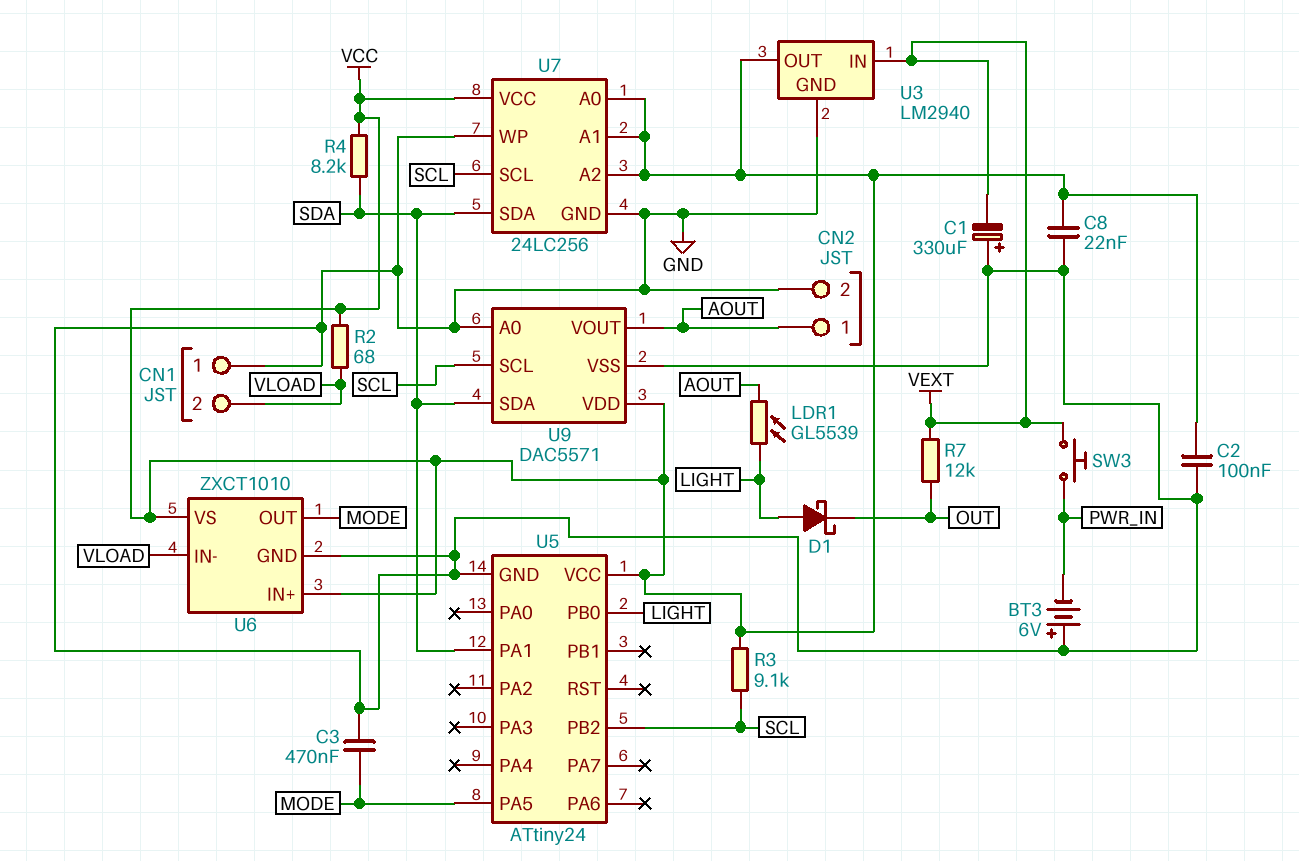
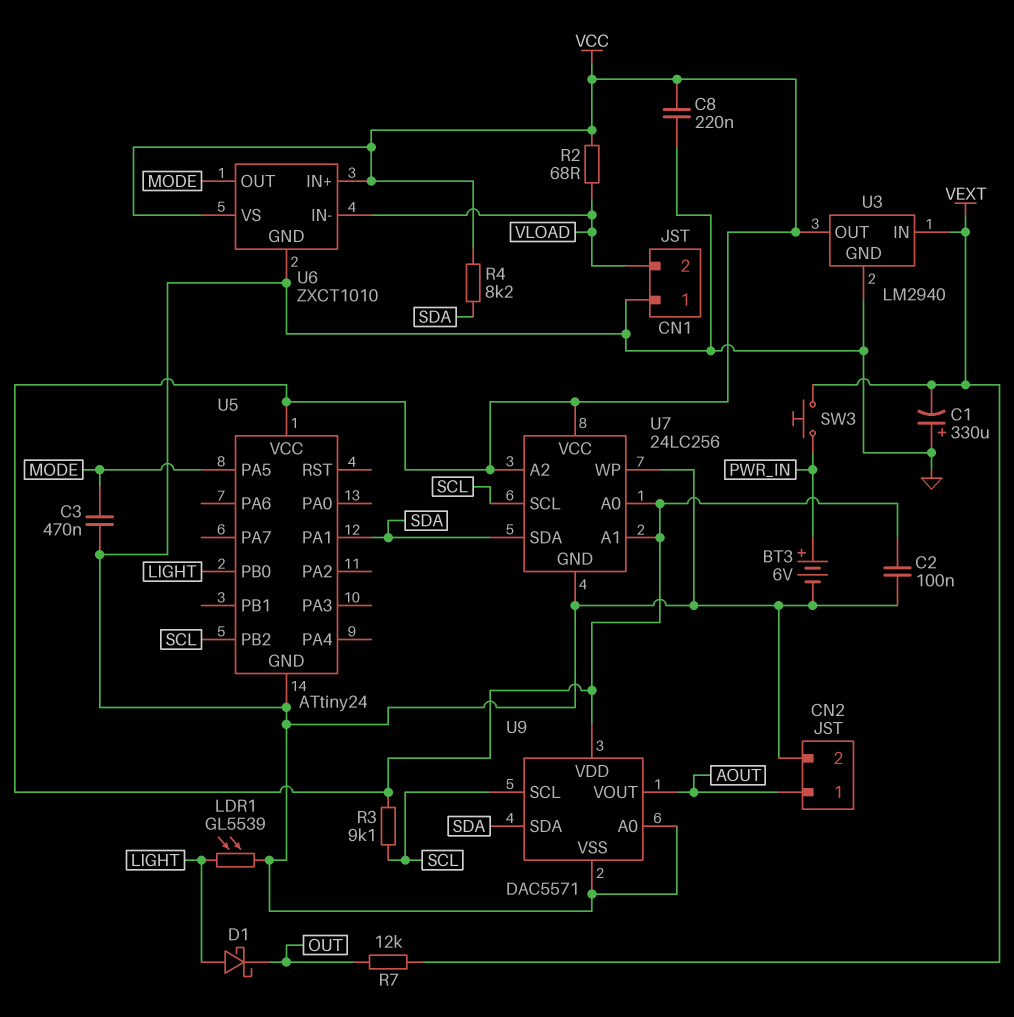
BT3: 6V (plus GND, minus PWR_IN) -> 6V (plus PWR_IN, minus GND)
C8: 22nF (GND, VCC) -> 220nF (GND, VCC)
LDR1: GL5539 (AOUT, LIGHT) -> GL5539 (GND, LIGHT)

